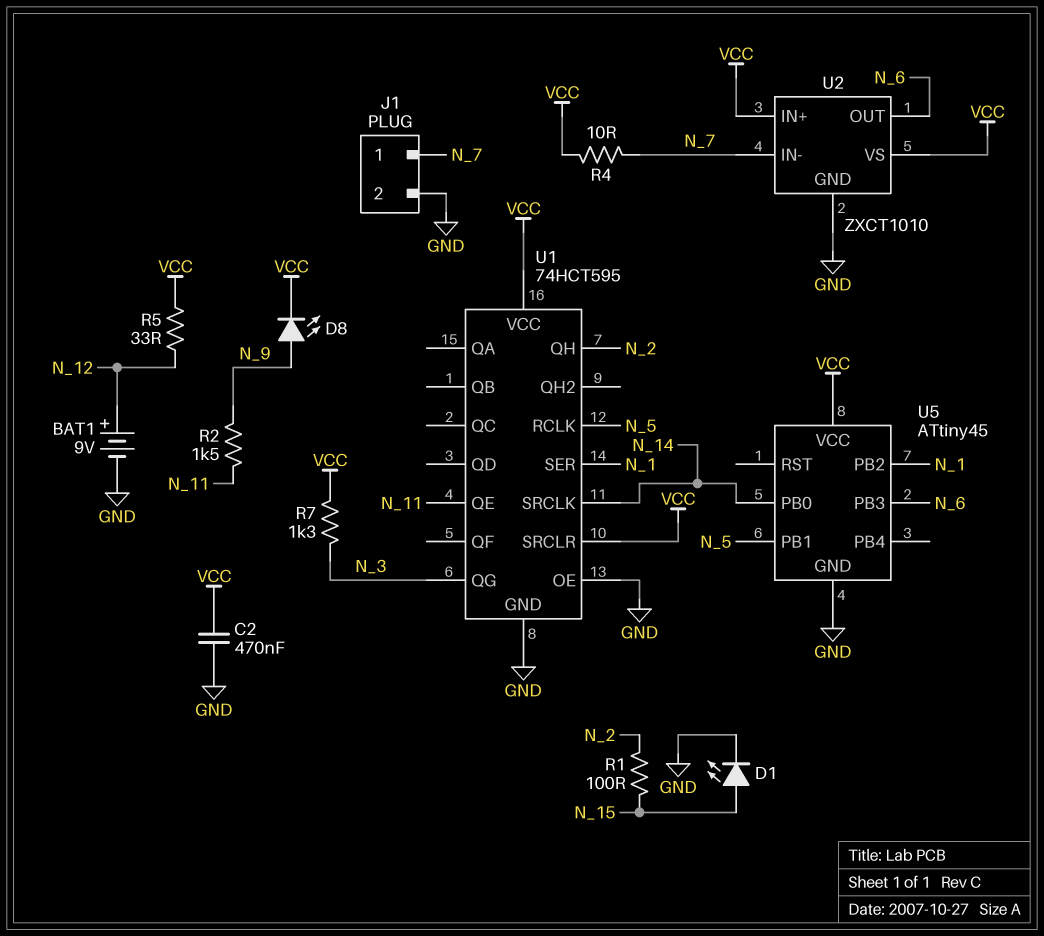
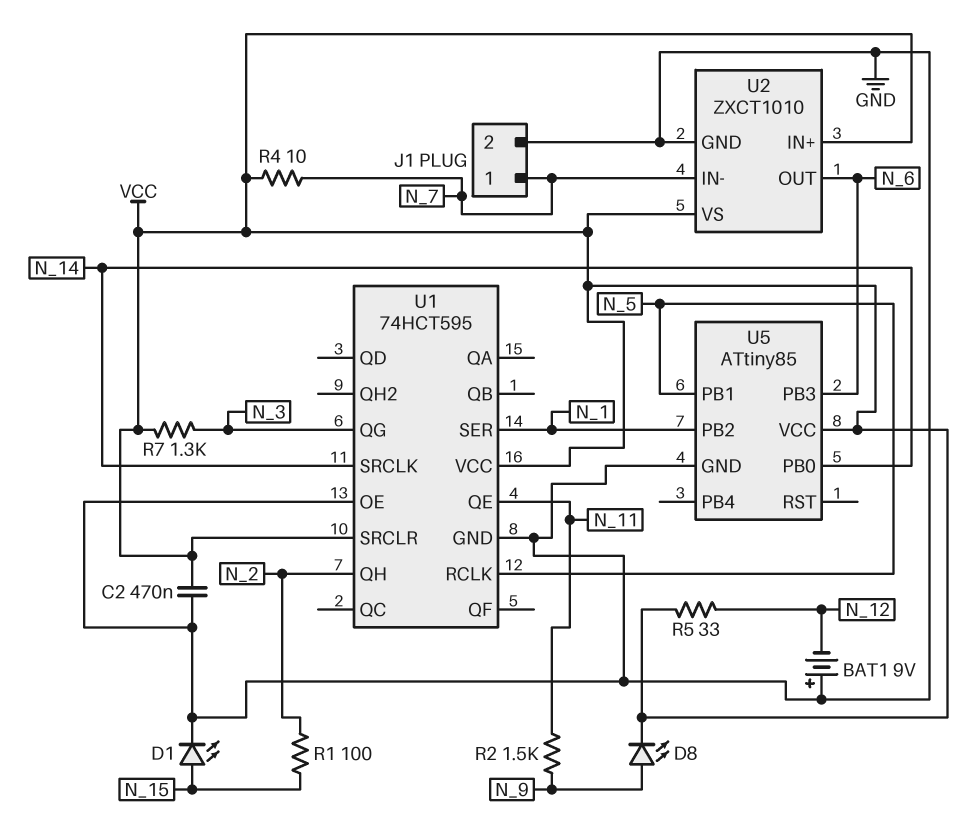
BAT1: 9V (plus N_12, minus GND) -> 9V (plus GND, minus N_12)
U5: ATtiny45 -> ATtiny85

